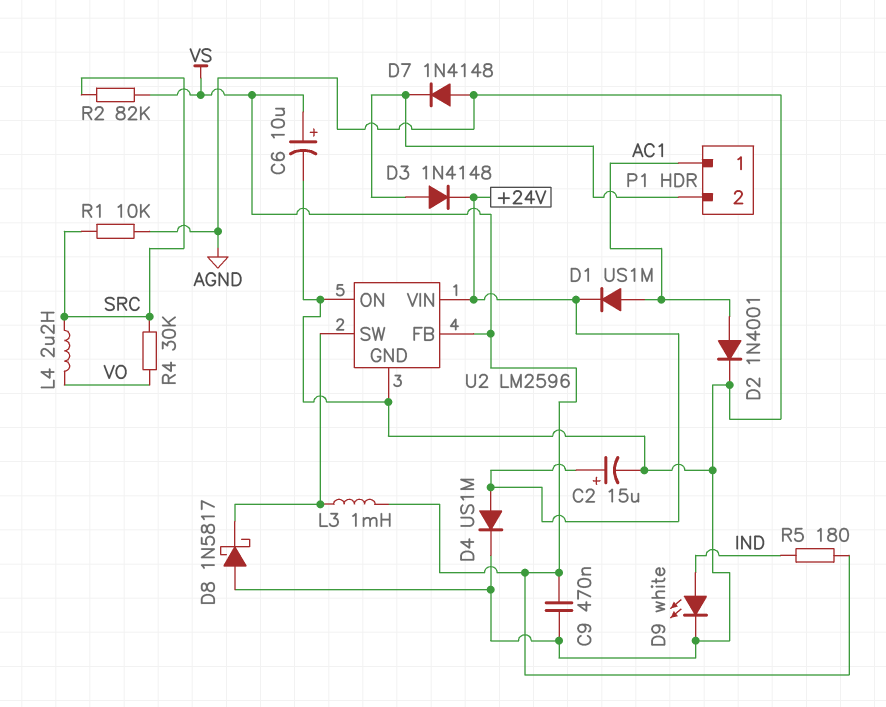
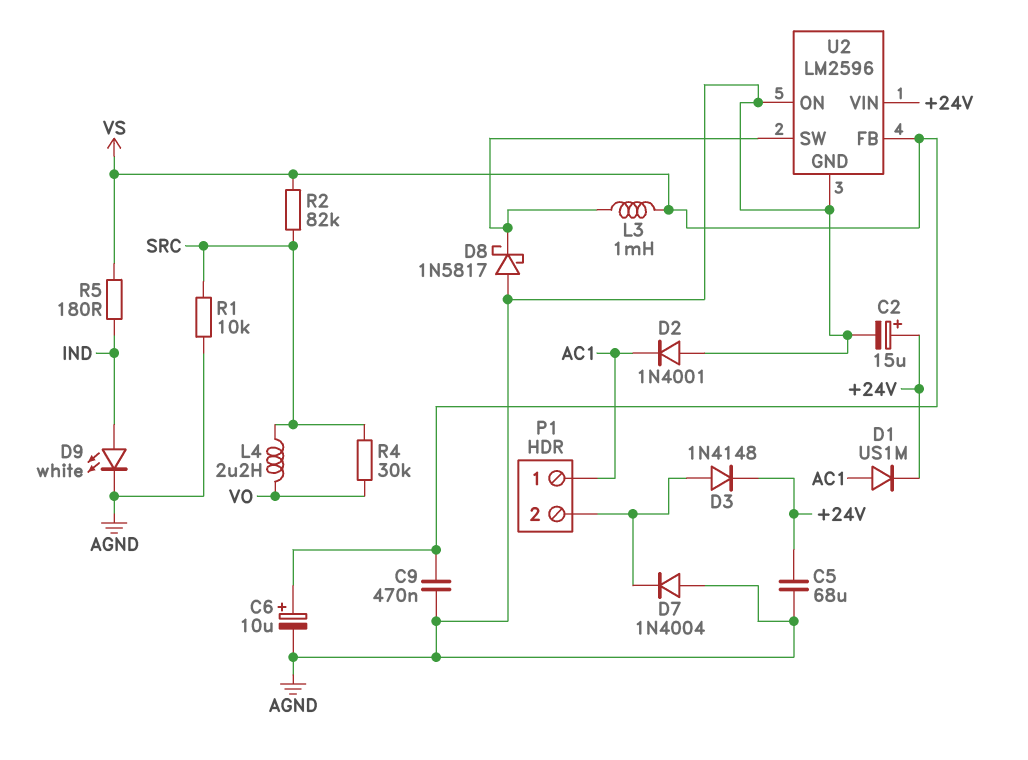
C5: none -> 68uF (+24V, AGND)
D2: diode 1N4001 (A AC1, K AGND) -> diode 1N4001 (A AGND, K AC1)
D4: diode US1M (A +24V, K AGND) -> none
D7: diode 1N4148 (A AGND, K P1/2) -> diode 1N4004 (A AGND, K P1/2)

